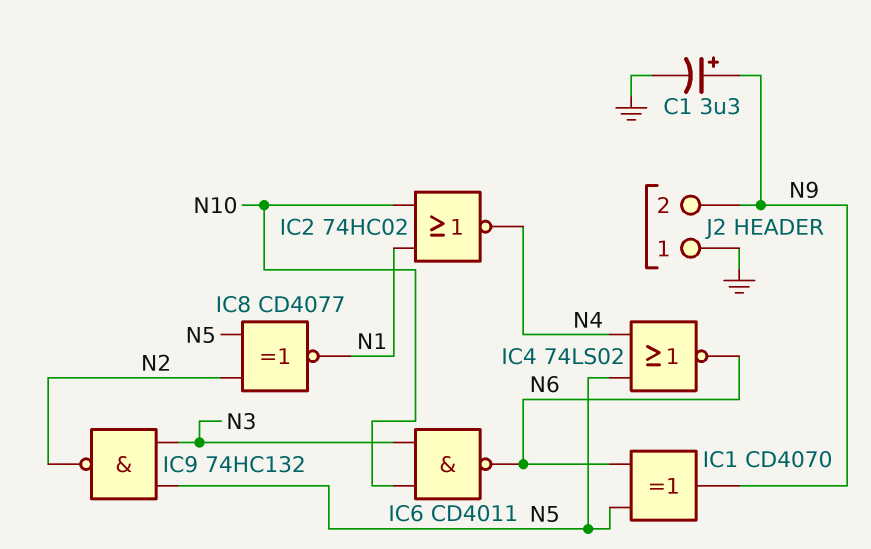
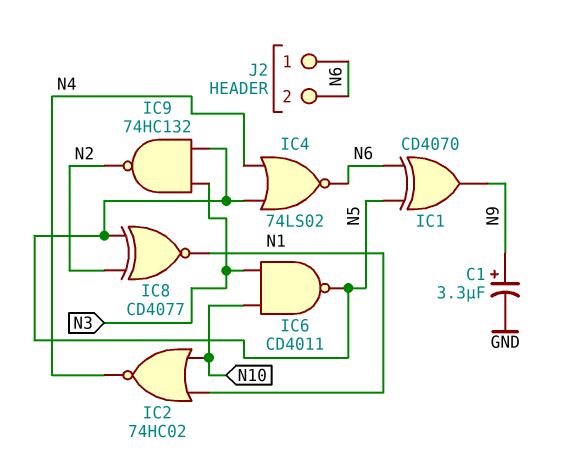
IC6: NAND CD4011 (in N3, in N10, out N6) -> NAND CD4011 (in N3, in N10, out N5)
J2 pin 1: GND -> N6
J2 pin 2: N9 -> N6

